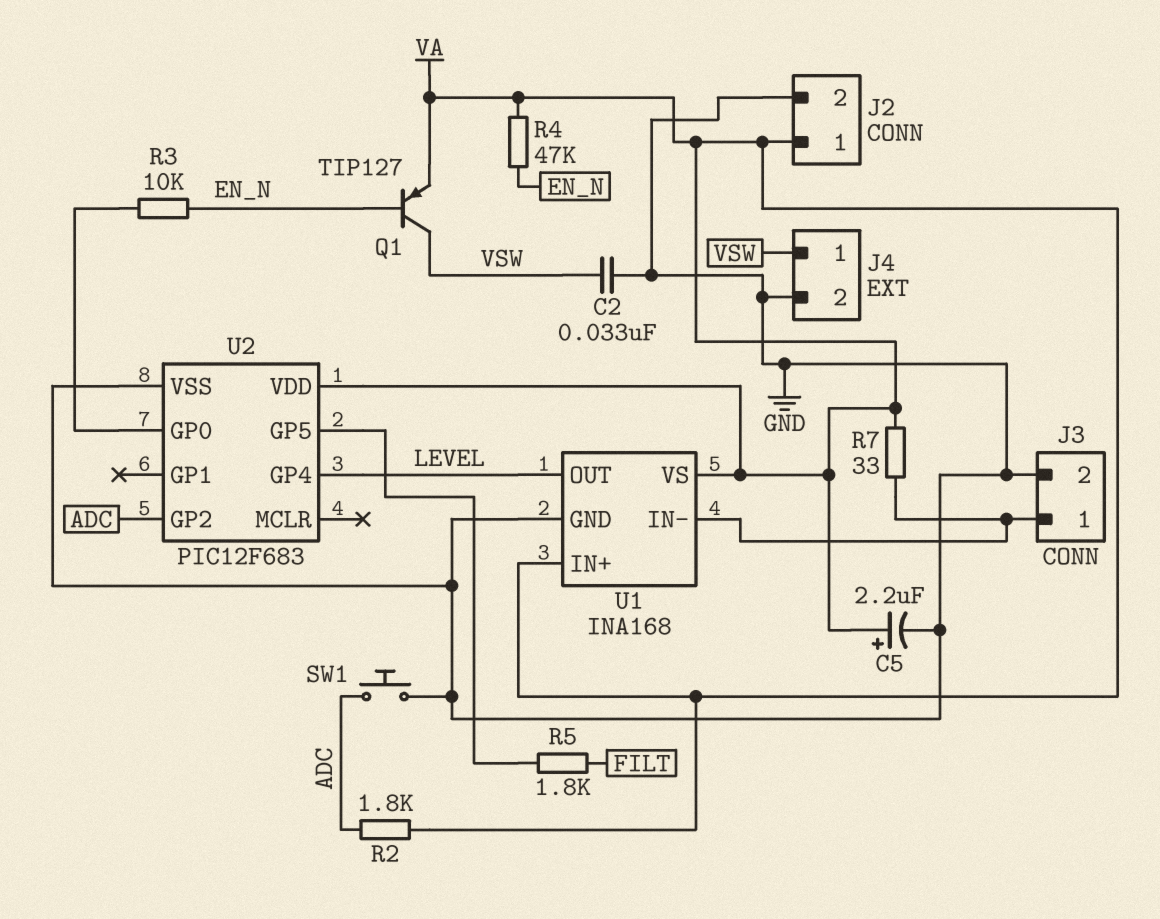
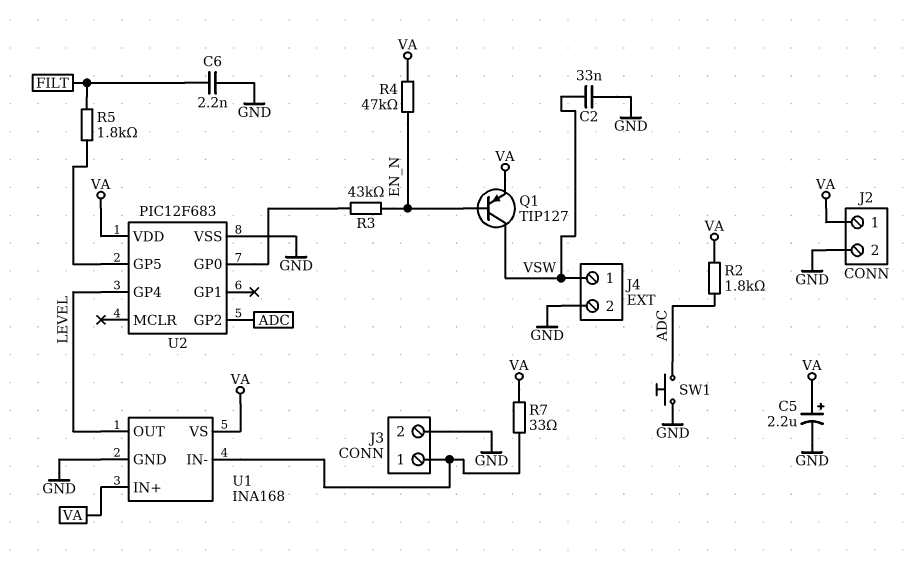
C6: none -> 2.2nF (FILT, GND)
R3: 10k (EN_N, U2/GP0) -> 43k (EN_N, U2/GP0)

